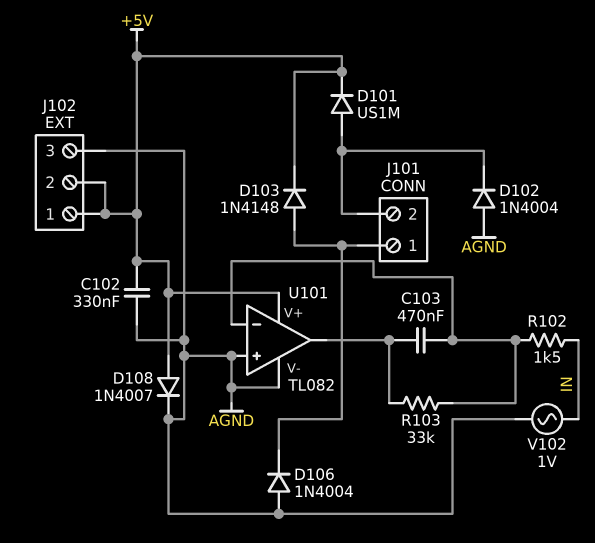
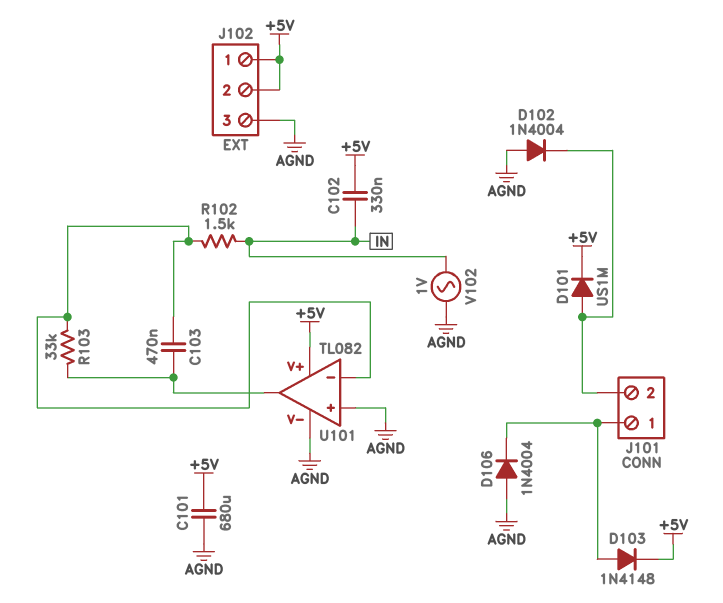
C101: none -> 680uF (+5V, AGND)
C102: 330nF (+5V, AGND) -> 330nF (+5V, IN)
D108: diode 1N4007 (A +5V, K AGND) -> none

